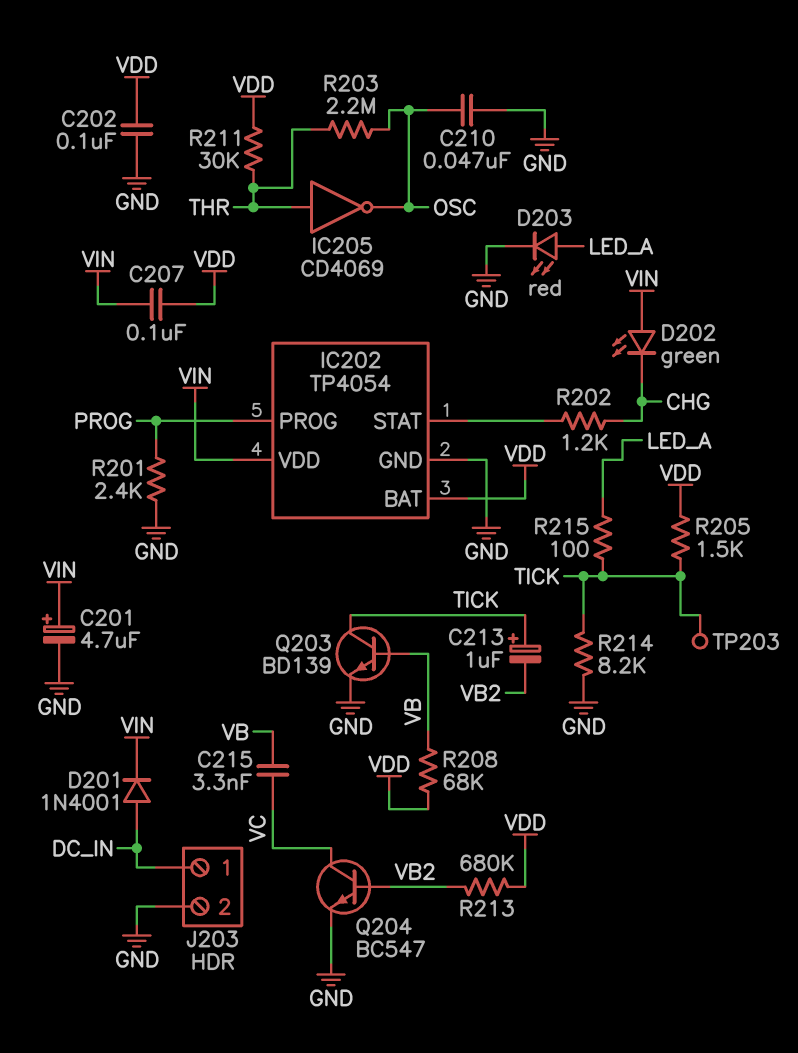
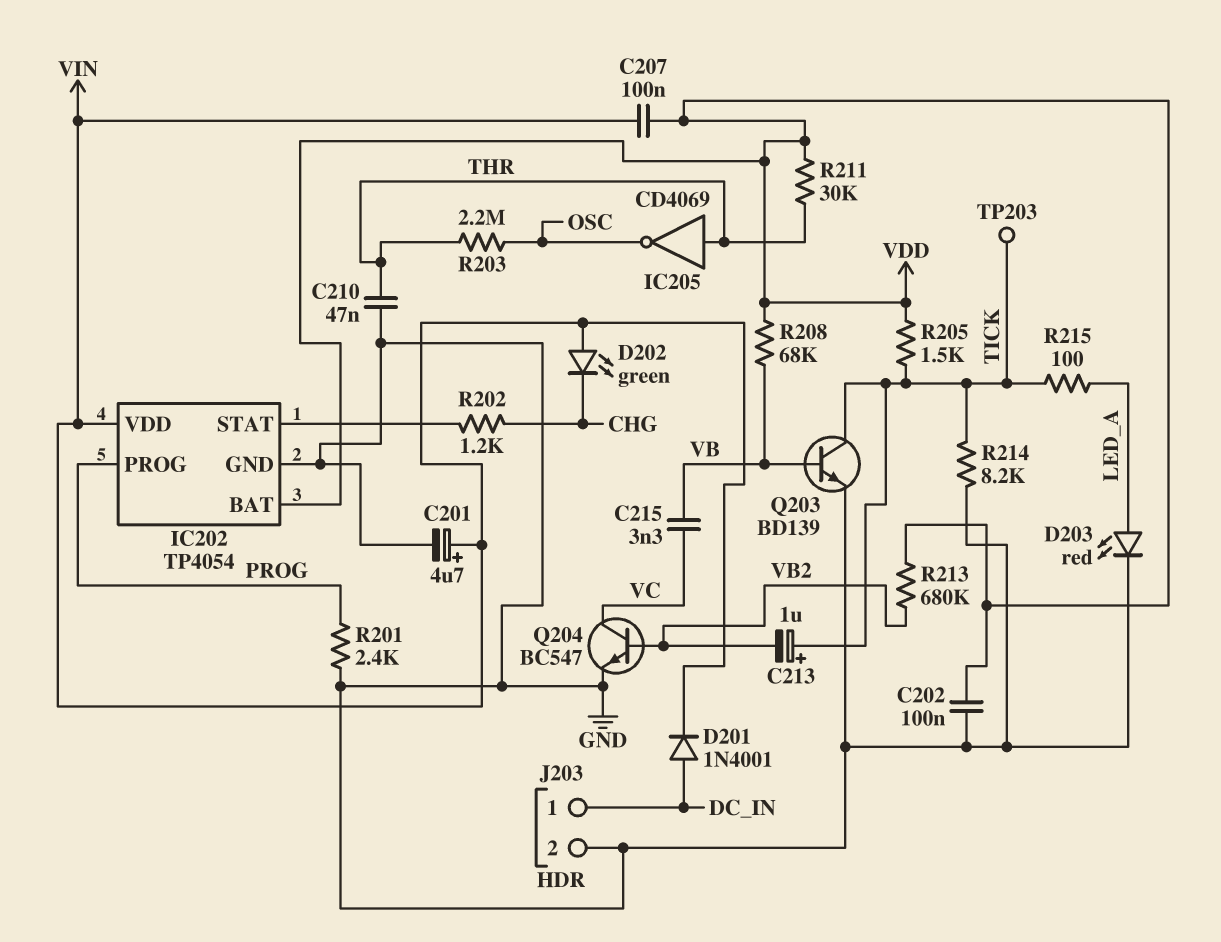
C210: 47nF (GND, OSC) -> 47nF (GND, THR)

